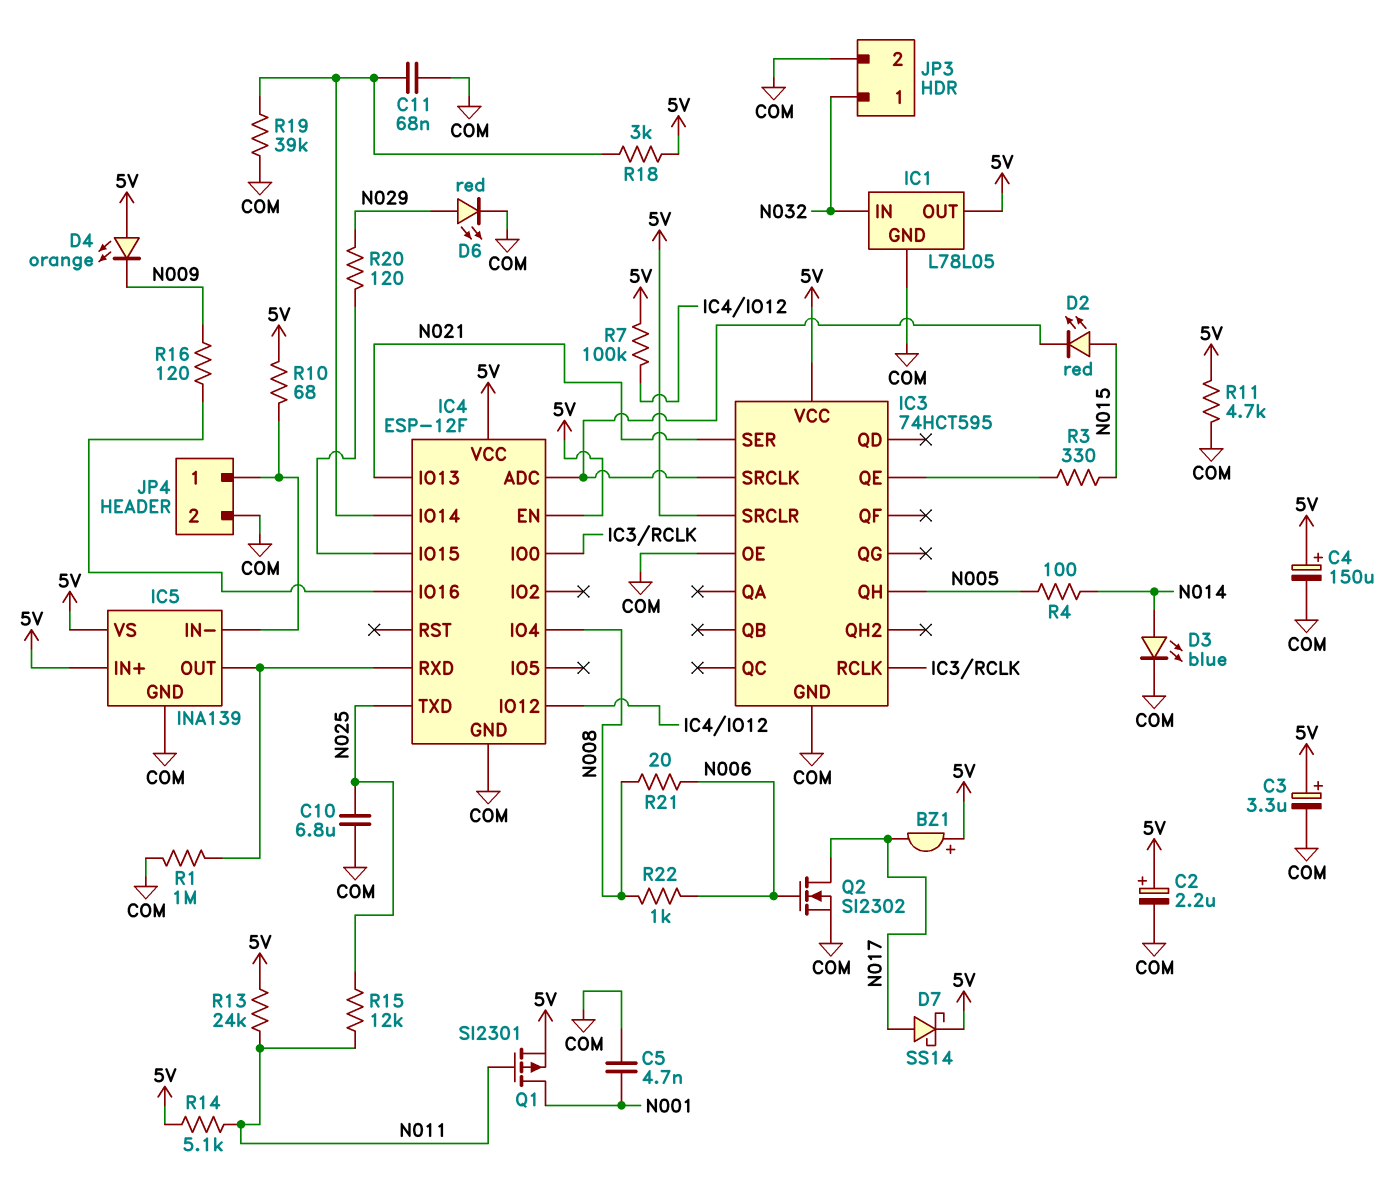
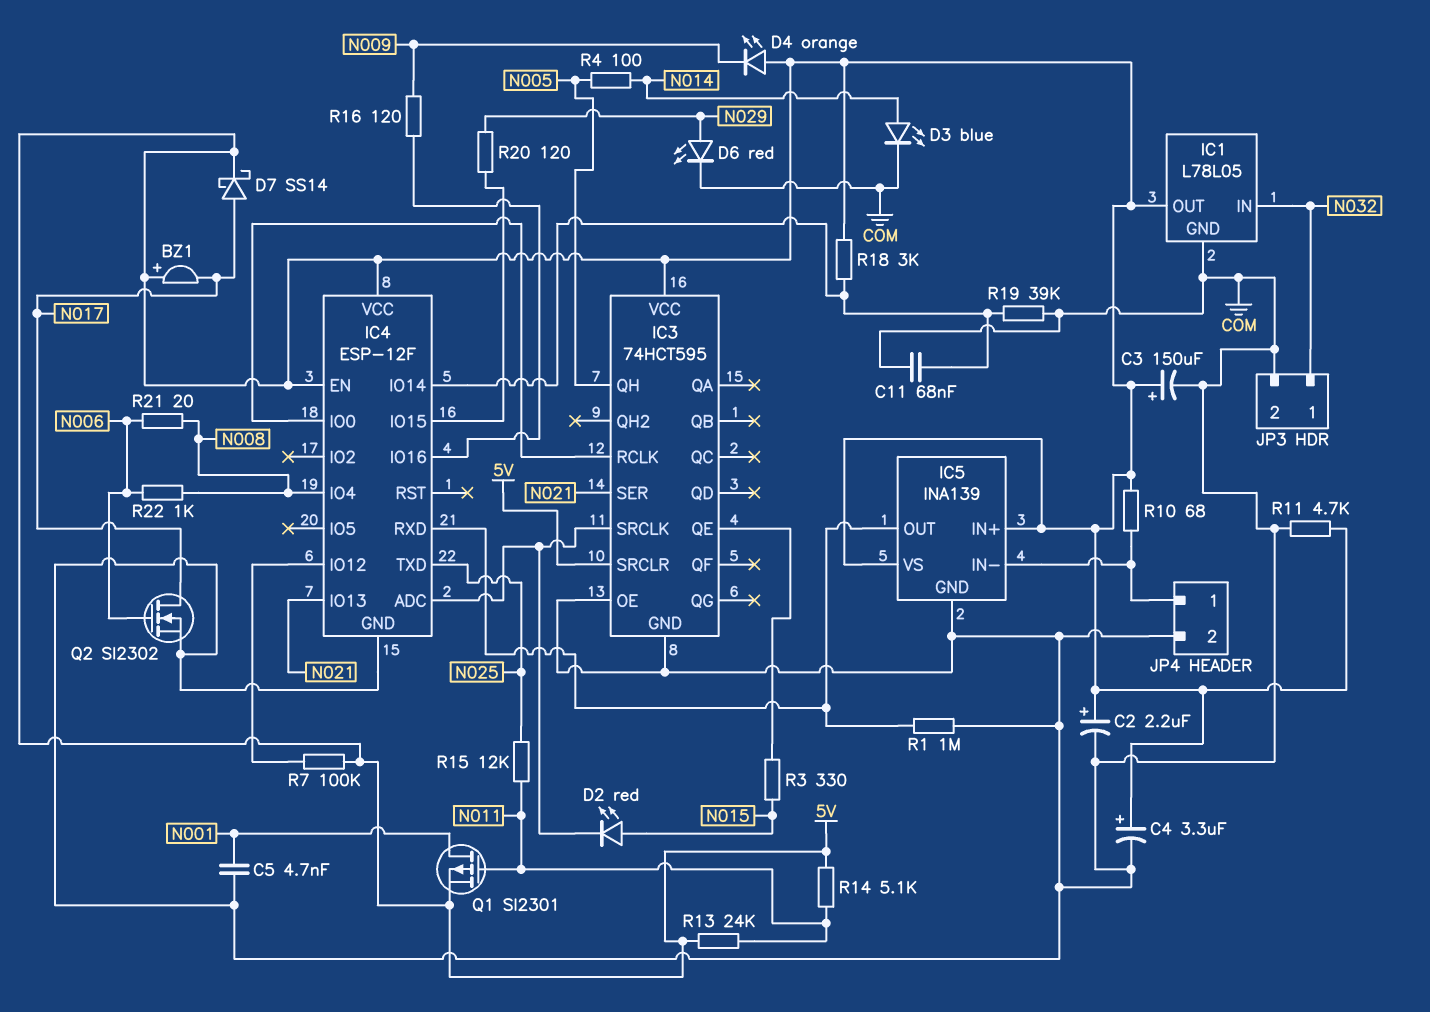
C3: 3.3uF (plus 5V, minus COM) -> 150uF (plus 5V, minus COM)
C4: 150uF (plus 5V, minus COM) -> 3.3uF (plus 5V, minus COM)
C10: 6.8uF (COM, N025) -> none

